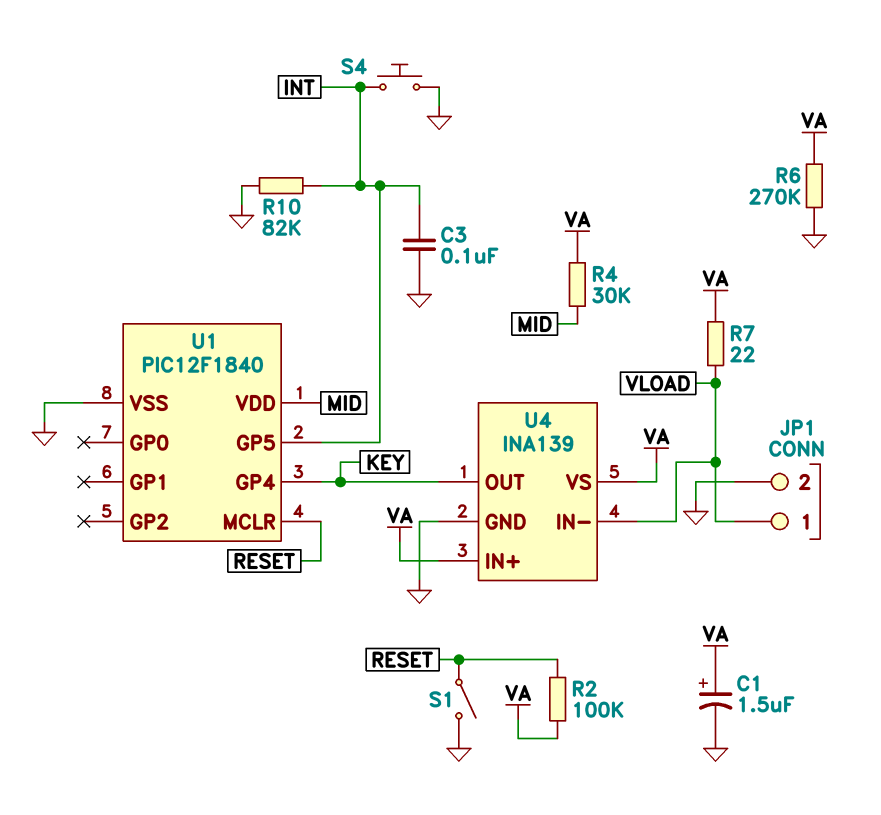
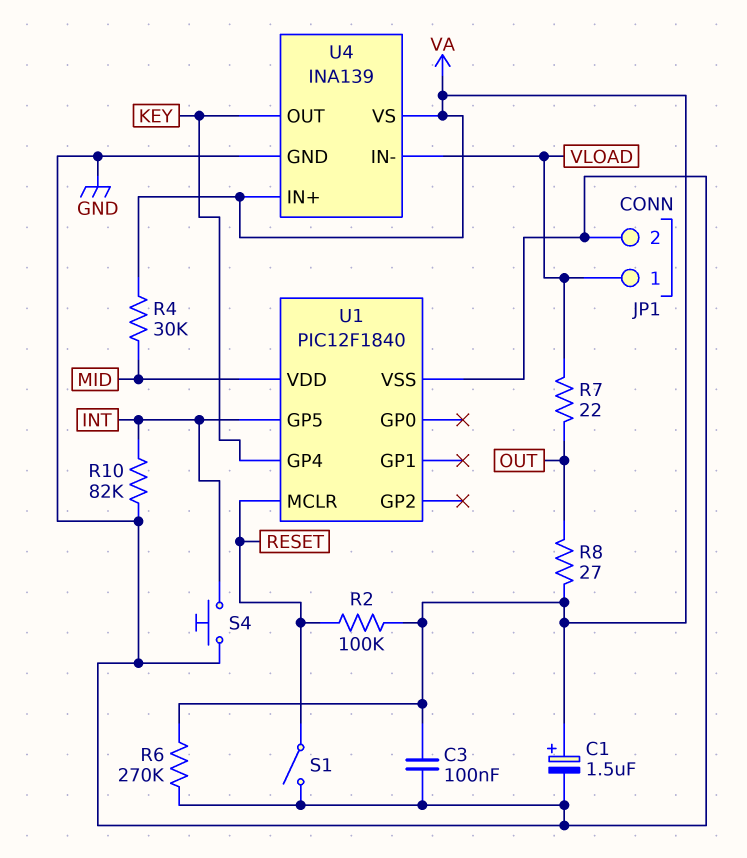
C3: 100nF (GND, INT) -> 100nF (GND, VA)
R7: 22 (VA, VLOAD) -> 22 (OUT, VLOAD)
R8: none -> 27 (OUT, VA)

